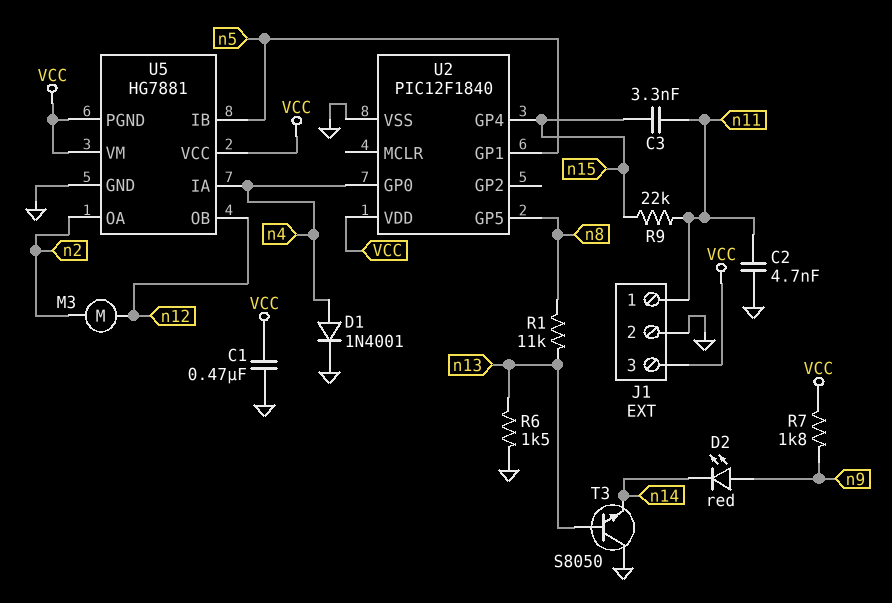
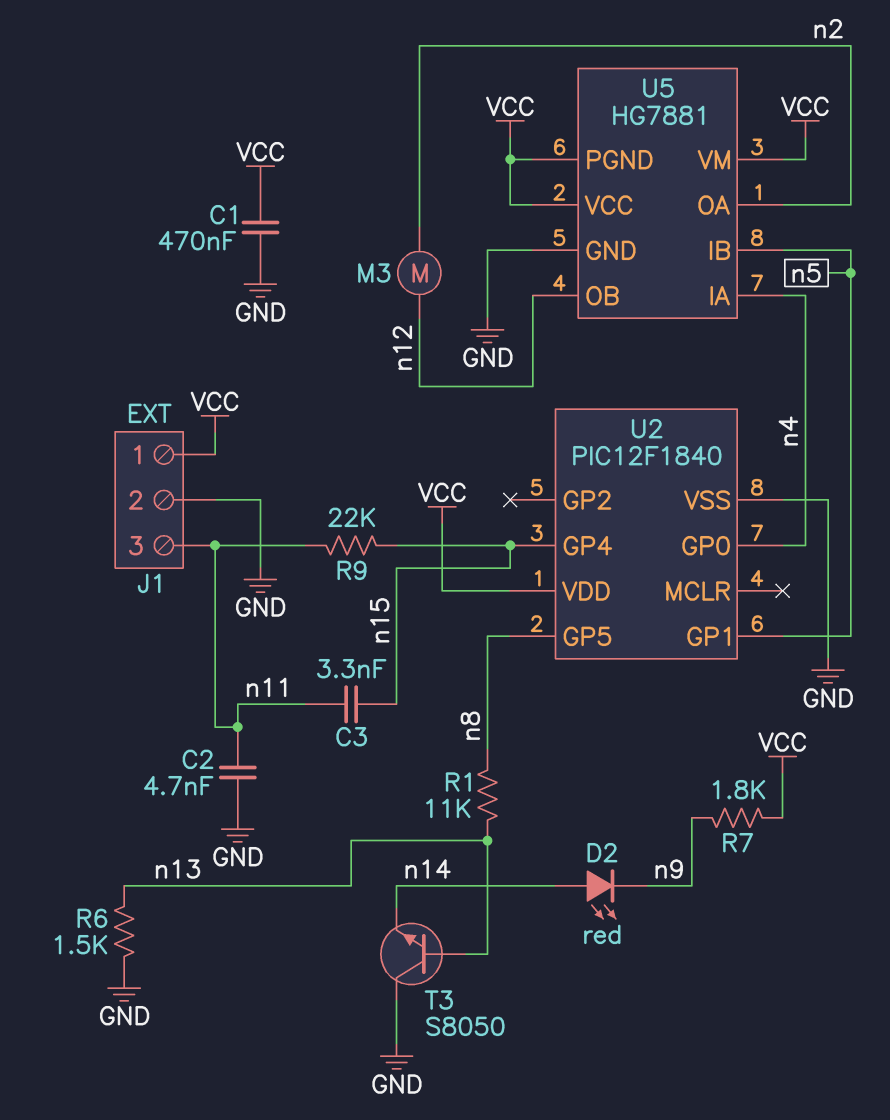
D1: diode 1N4001 (A n4, K GND) -> none
D2: LED red (A n9, K n14) -> LED red (A n14, K n9)
J1 pin 1: n11 -> VCC
J1 pin 3: VCC -> n11

